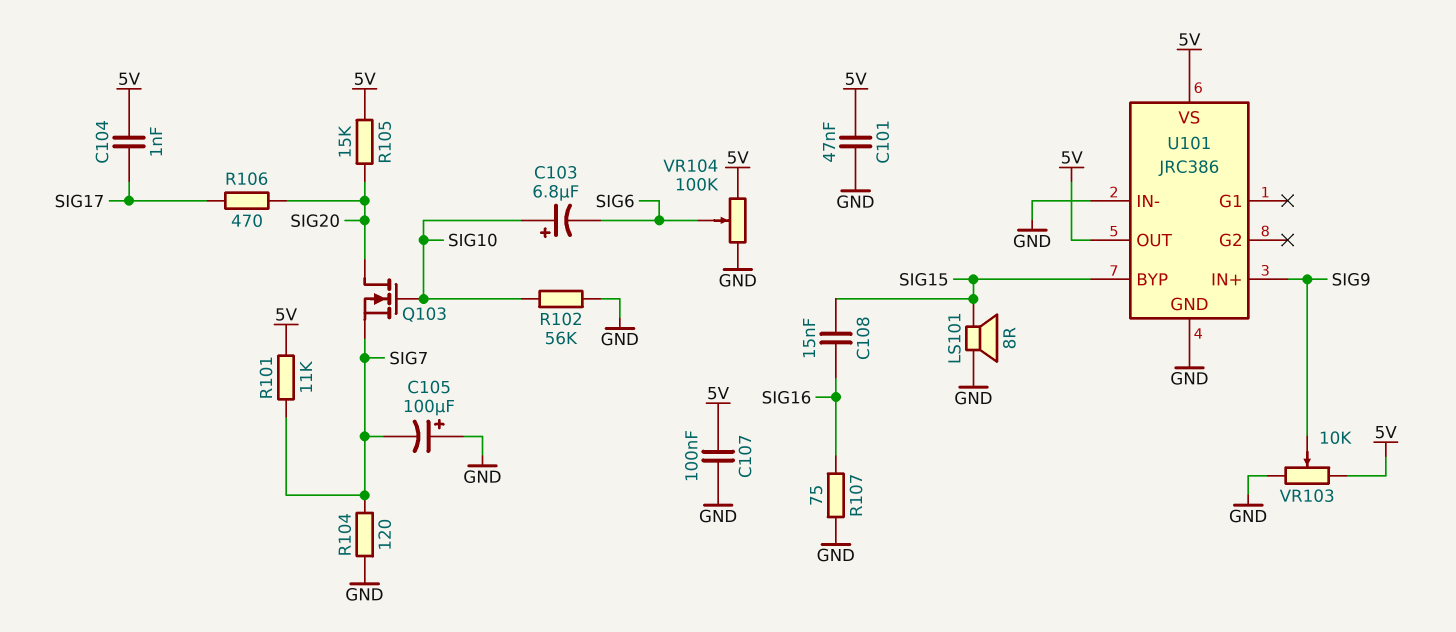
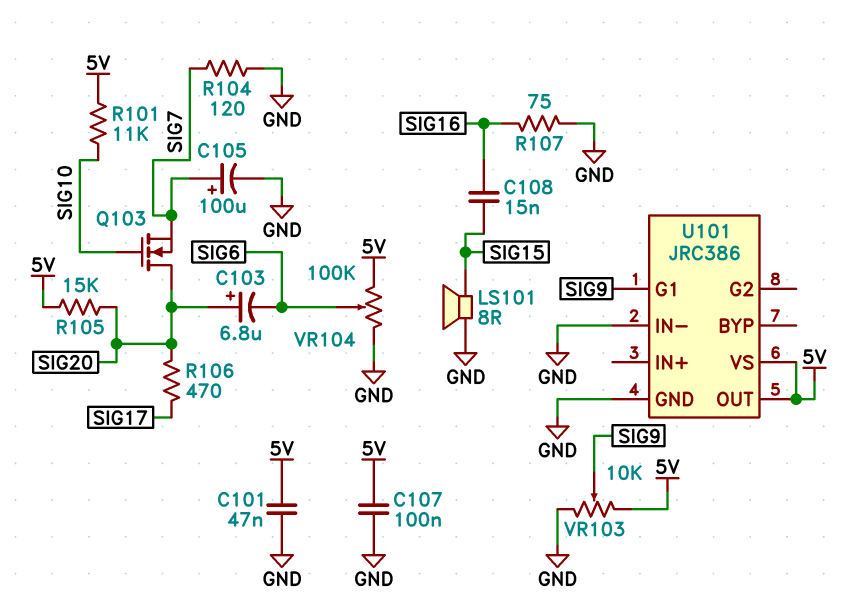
C103: 6.8uF (plus SIG10, minus SIG6) -> 6.8uF (plus SIG20, minus SIG6)
C104: 1nF (5V, SIG17) -> none
C105: 100uF (plus GND, minus SIG7) -> 100uF (plus SIG7, minus GND)
R101: 11k (5V, SIG7) -> 11k (5V, SIG10)
R102: 56k (GND, SIG10) -> none
U101 pin BYP: SIG15 -> none
U101 pin G1: none -> SIG9
U101 pin IN+: SIG9 -> none

